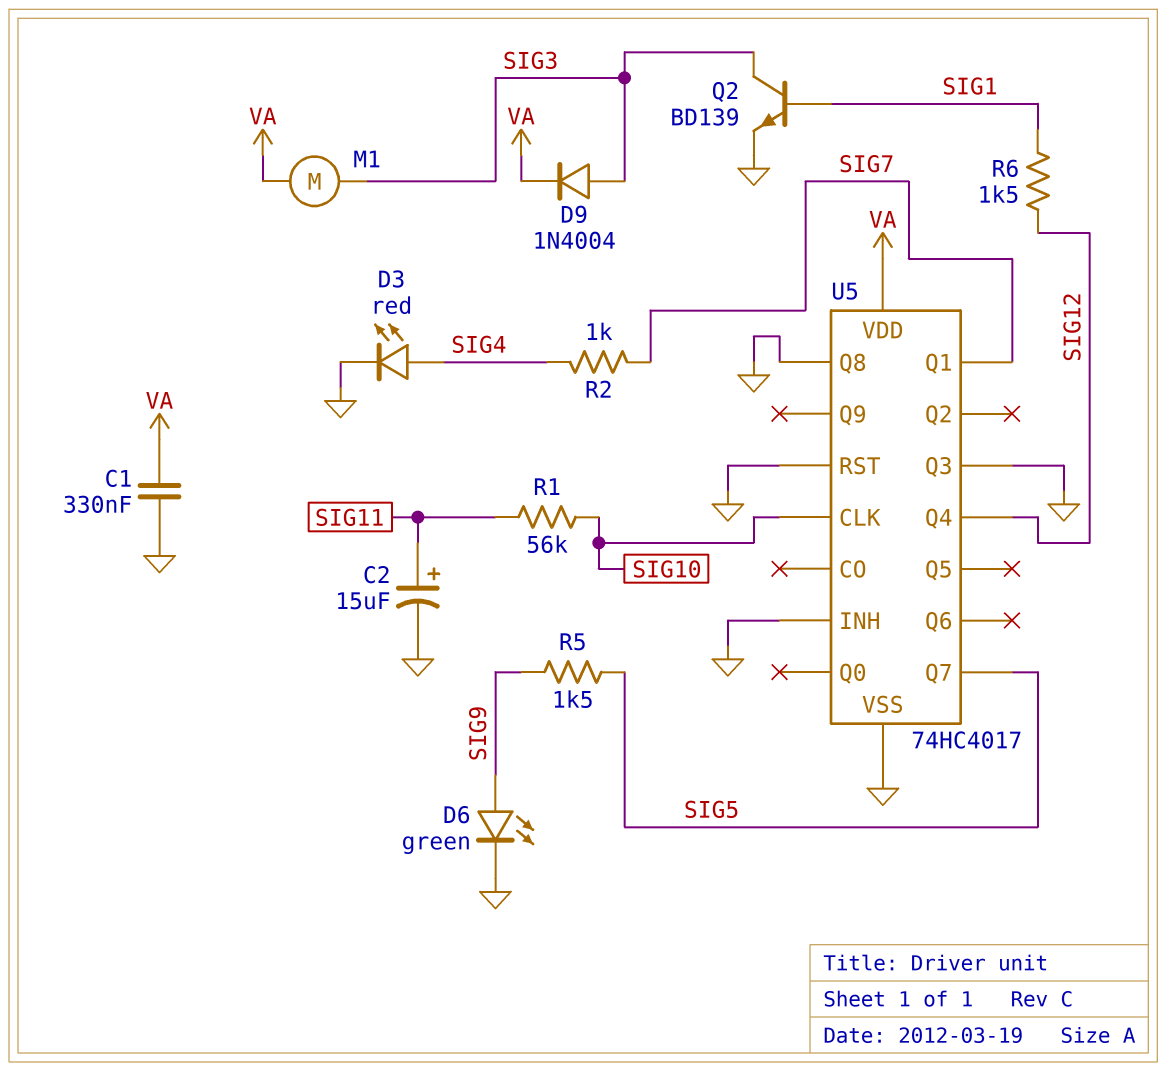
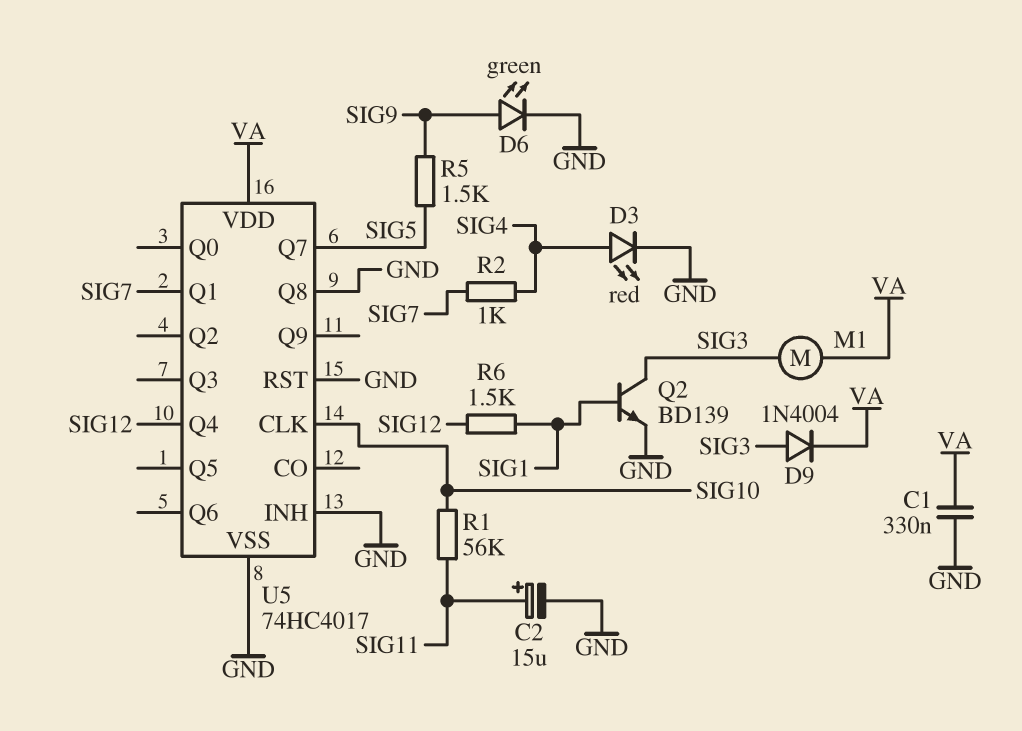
U5 pin Q3: GND -> none

